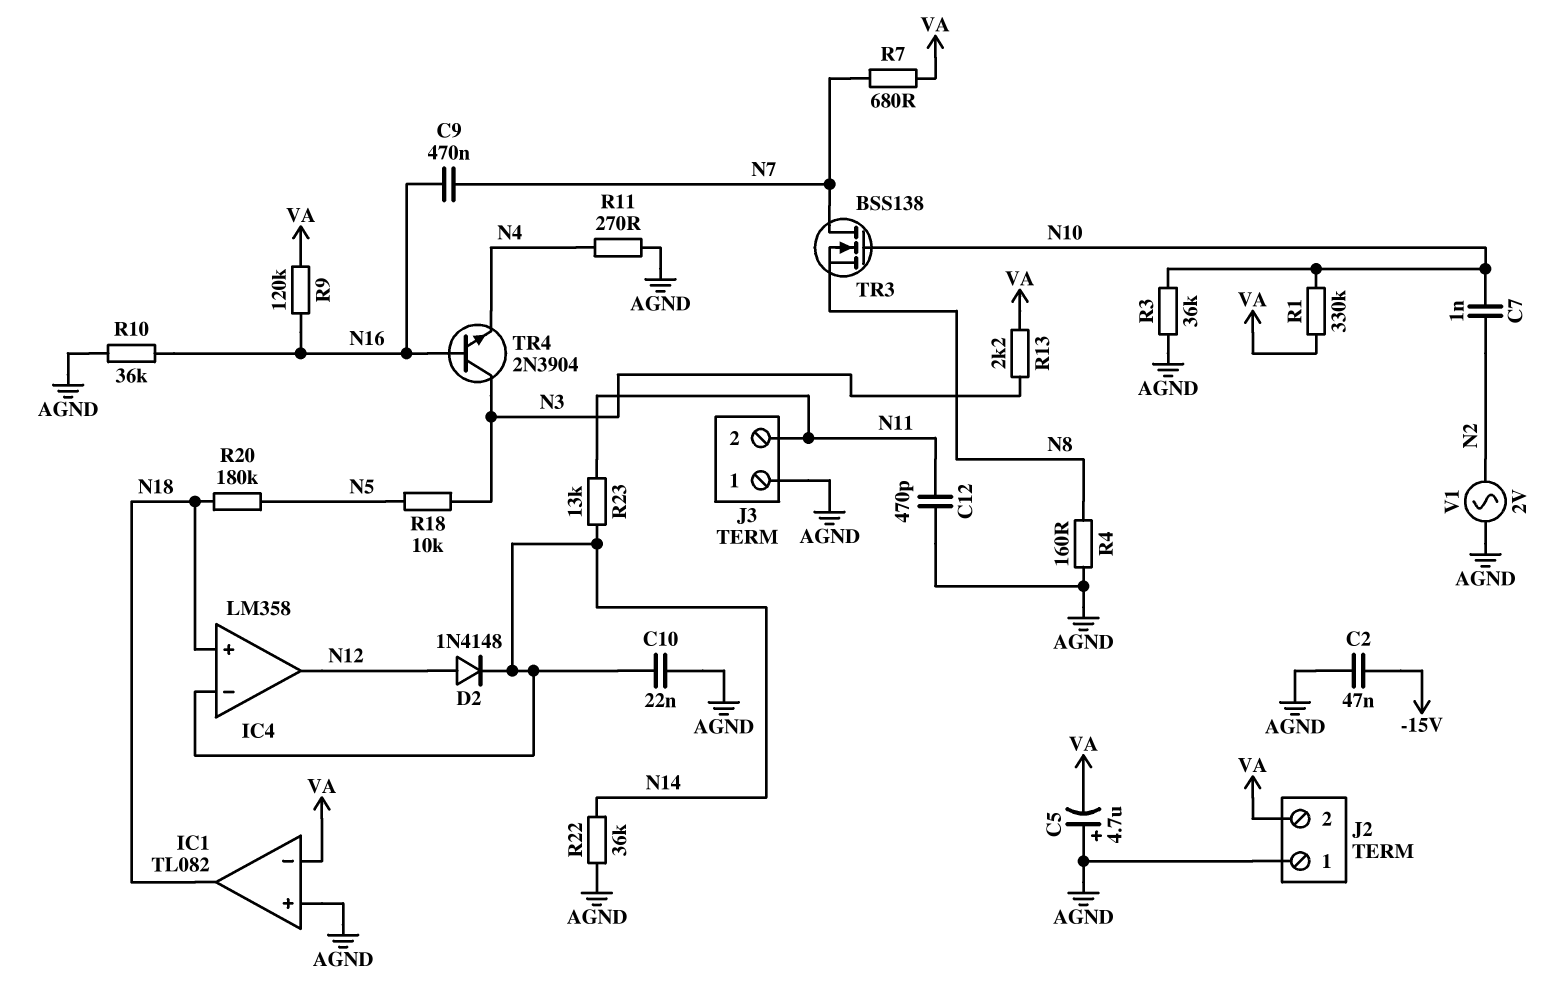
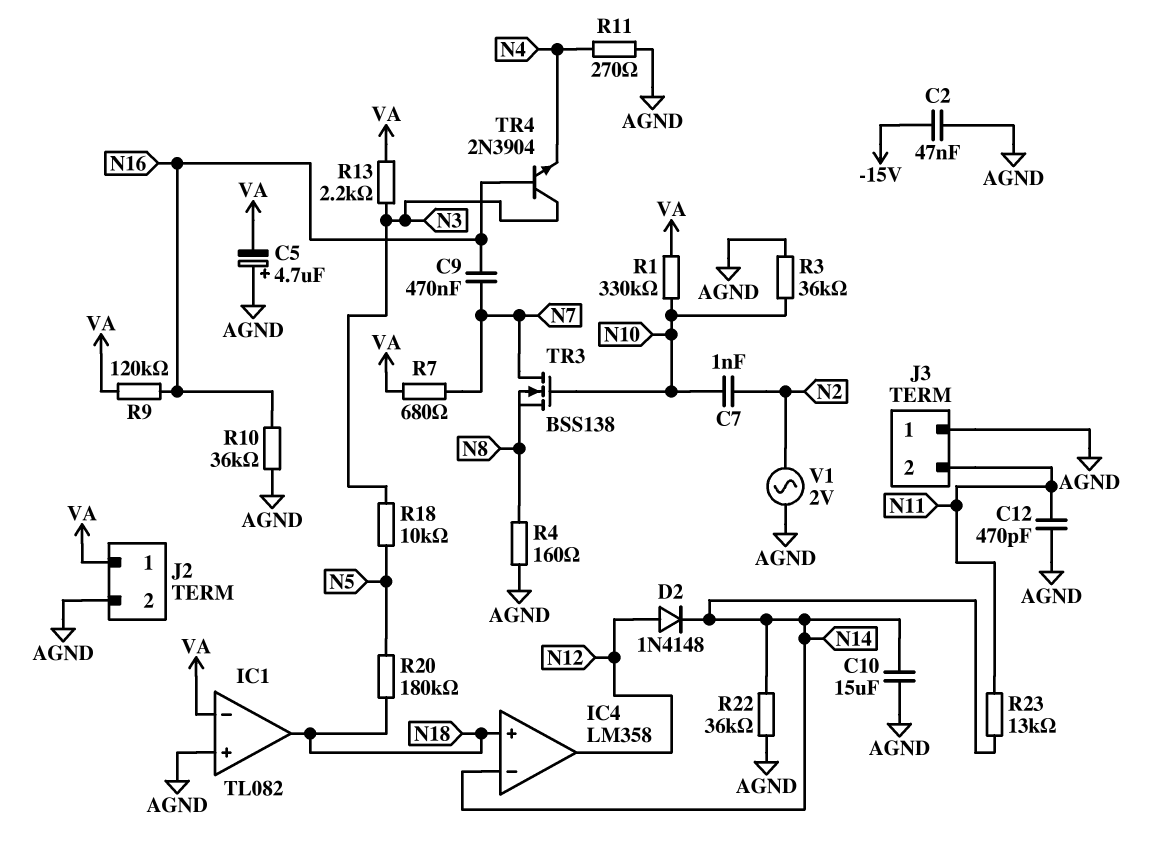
C10: 22nF (AGND, N14) -> 15uF (AGND, N14)
J2 pin 1: AGND -> VA
J2 pin 2: VA -> AGND

